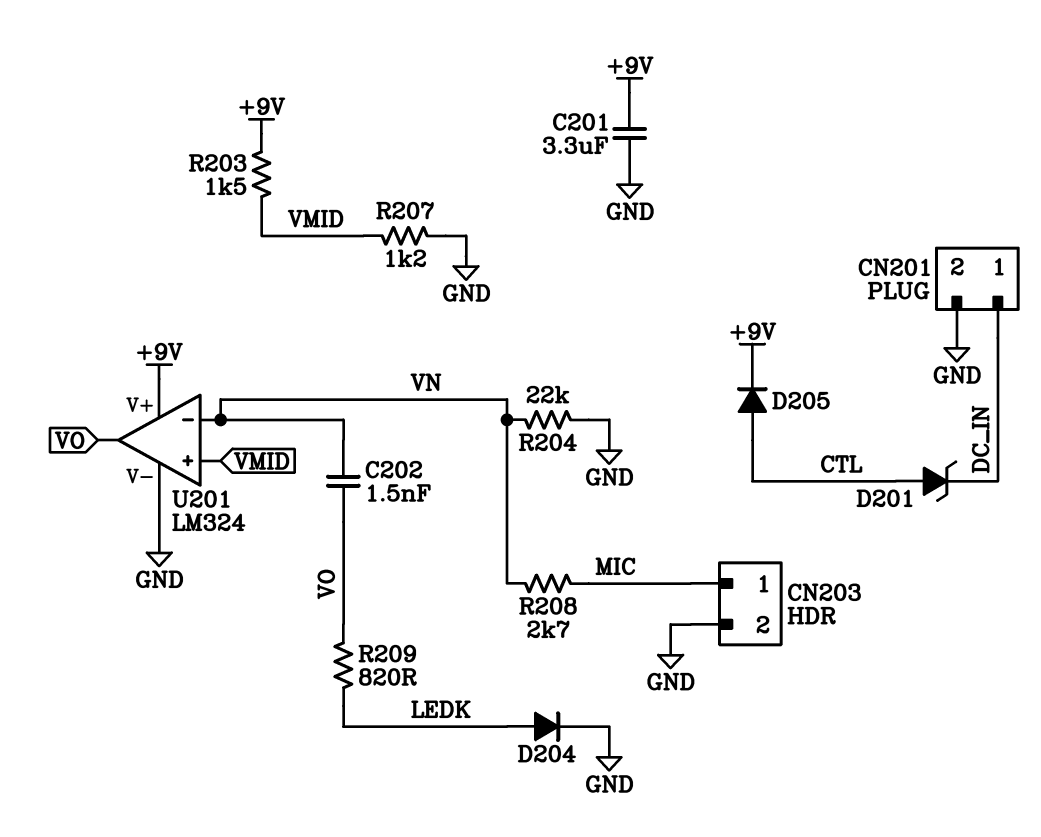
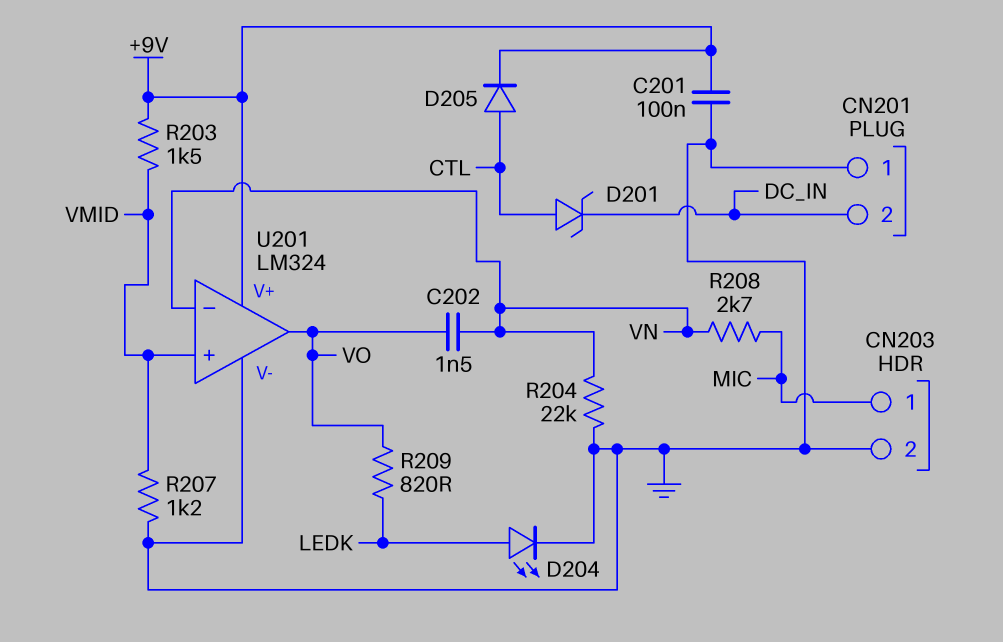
C201: 3.3uF (+9V, GND) -> 100nF (+9V, GND)
CN201 pin 1: DC_IN -> GND
CN201 pin 2: GND -> DC_IN
D204: diode (A LEDK, K GND) -> LED (A LEDK, K GND)

